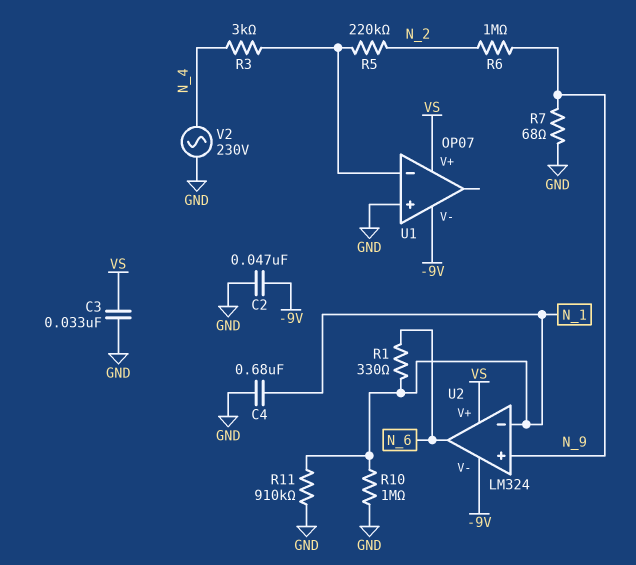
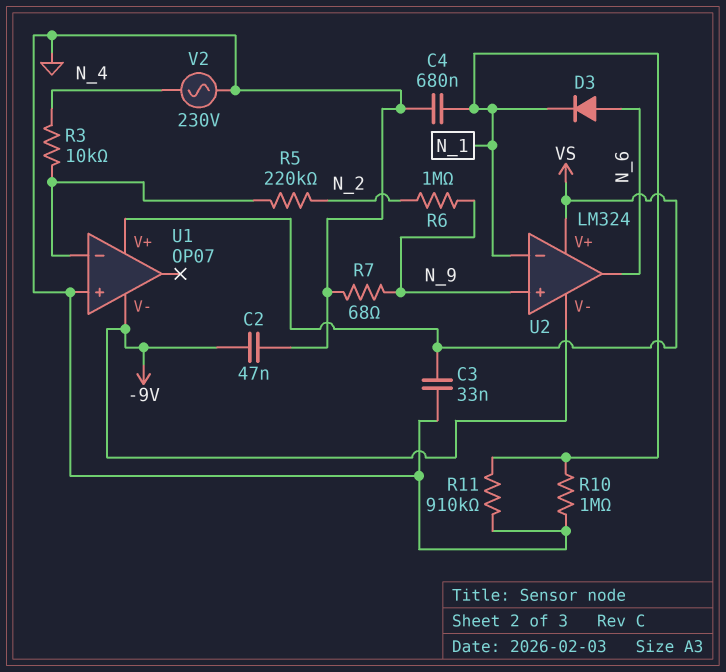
D3: none -> diode (A N_6, K N_1)
R1: 330 (N_1, N_6) -> none
R3: 3k (N_4, U1/in-) -> 10k (N_4, U1/in-)

